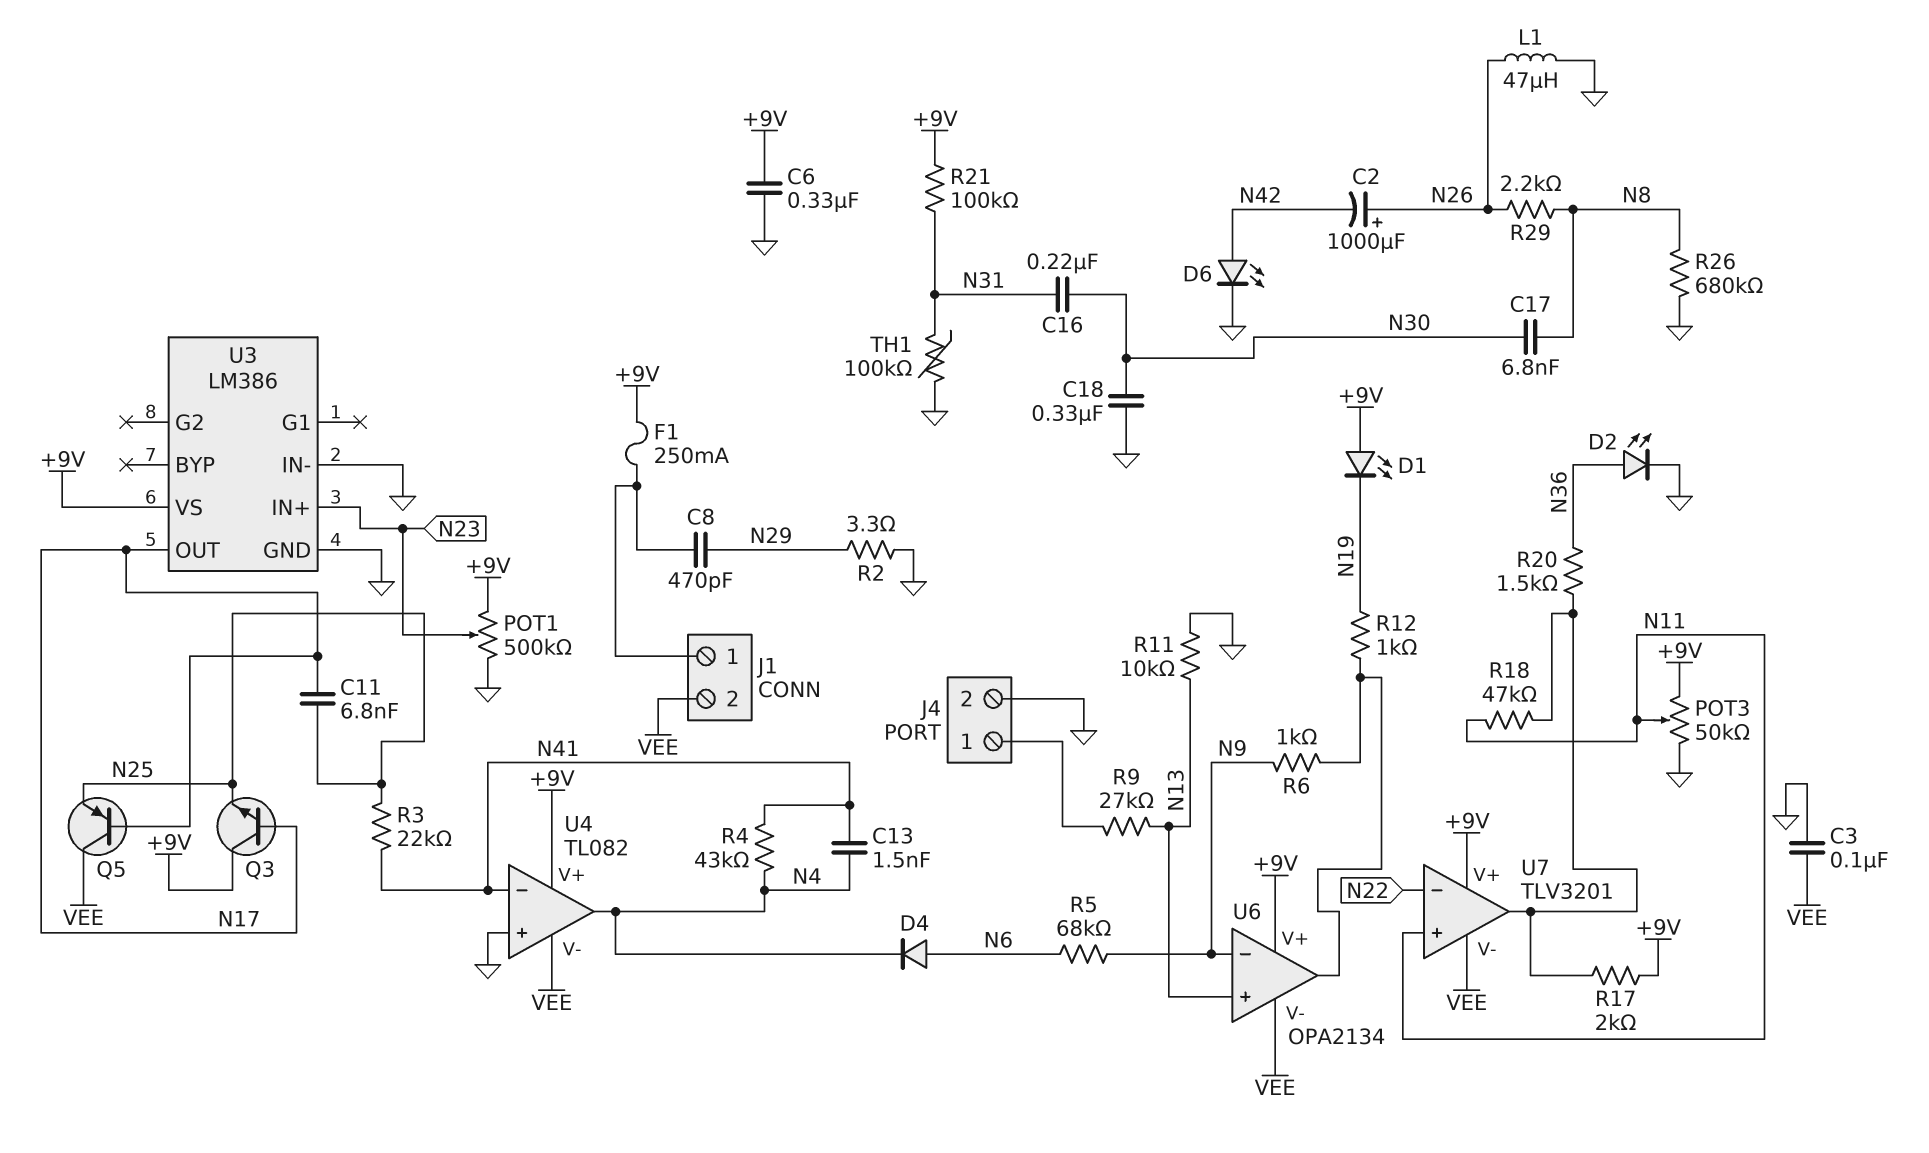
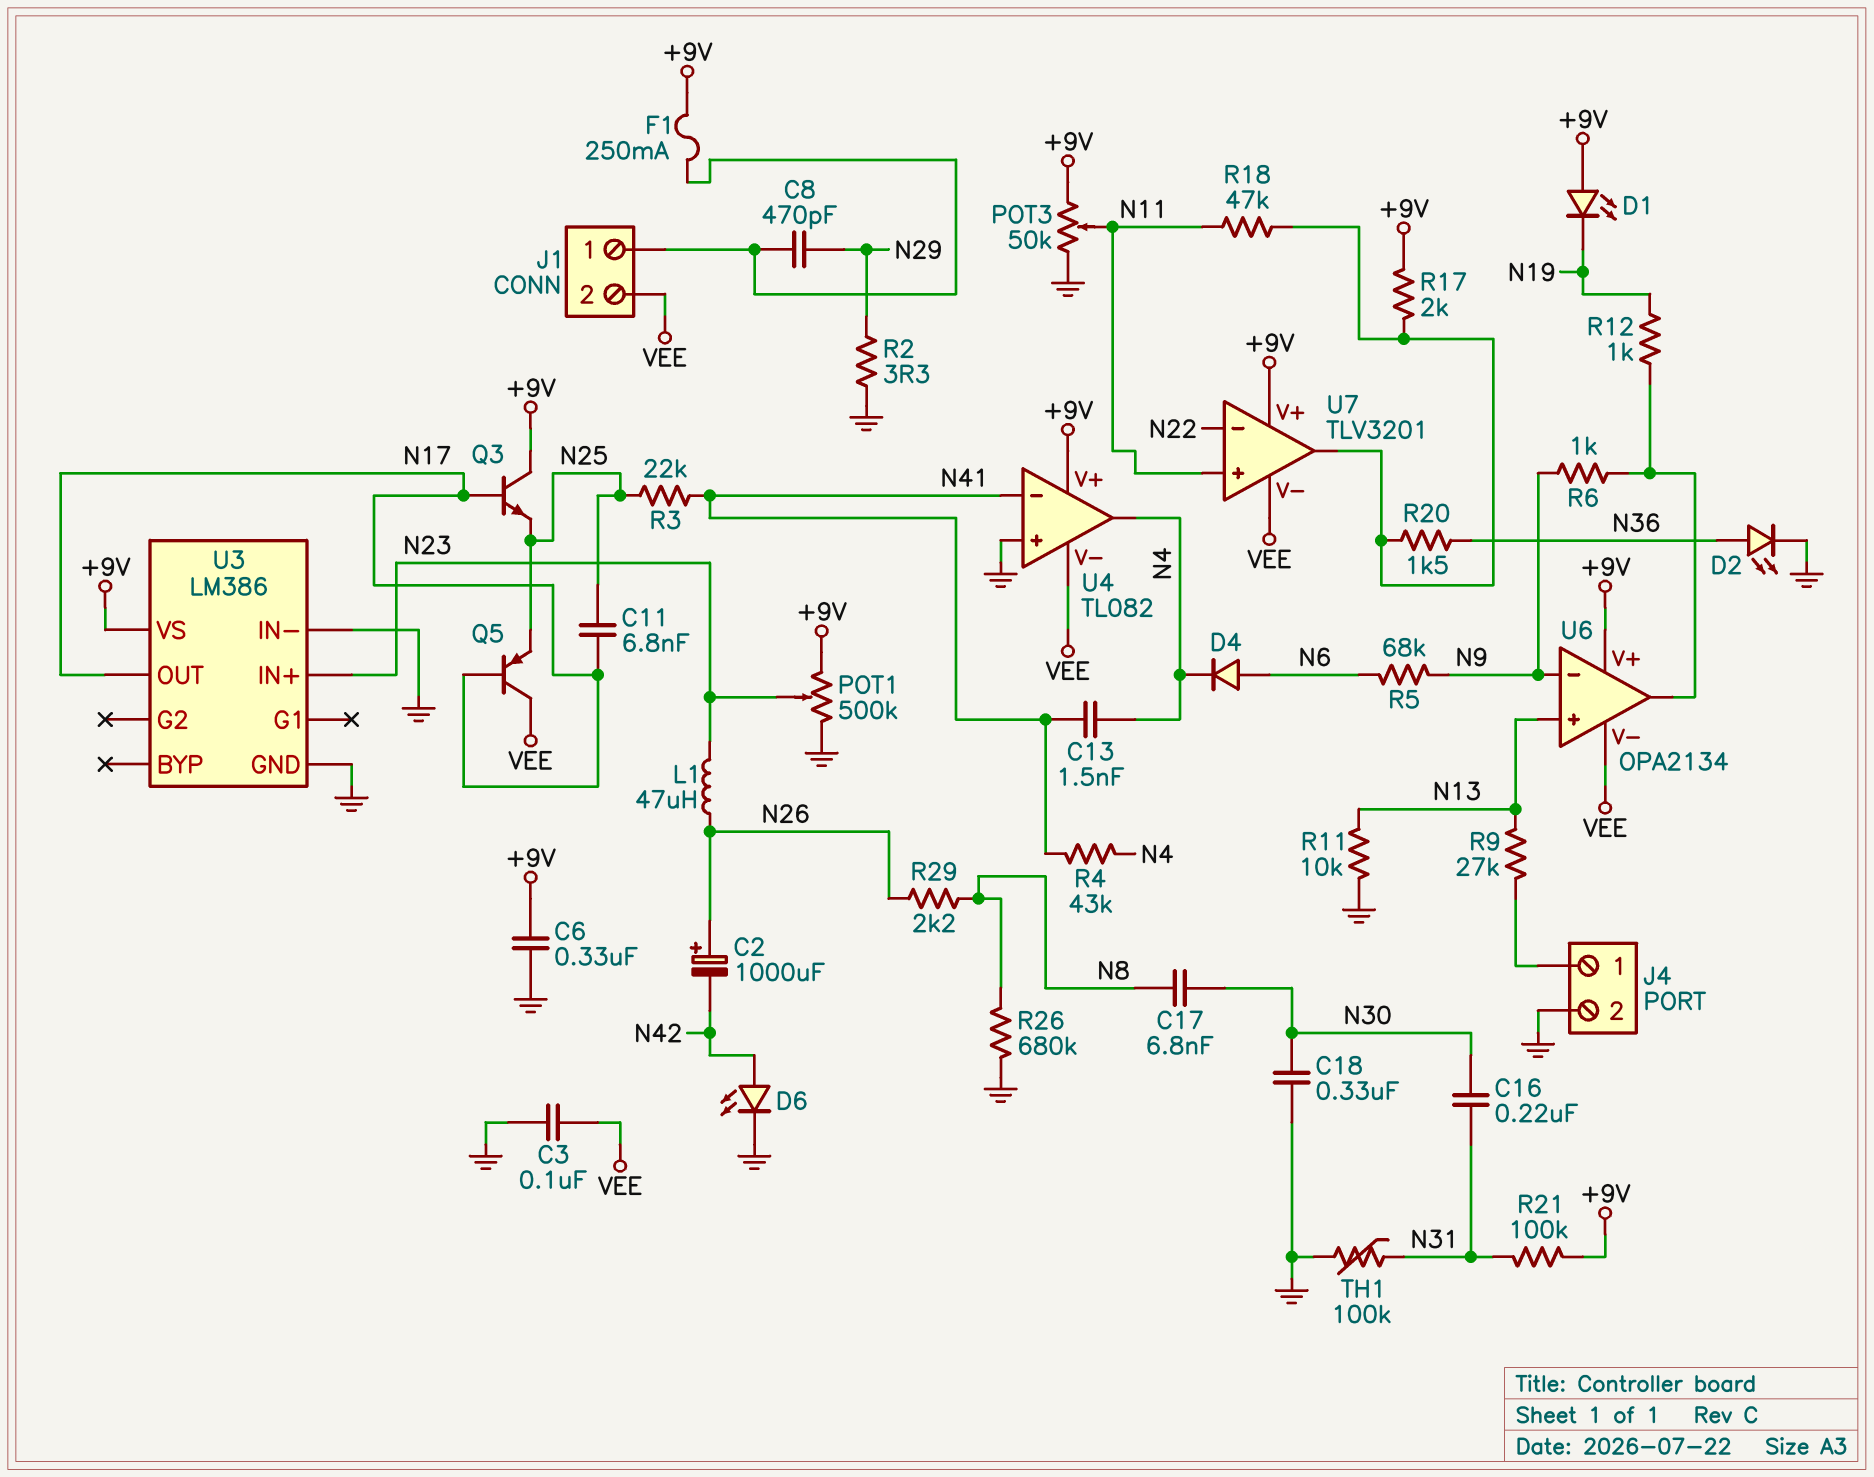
L1: 47uH (GND, N26) -> 47uH (N23, N26)

